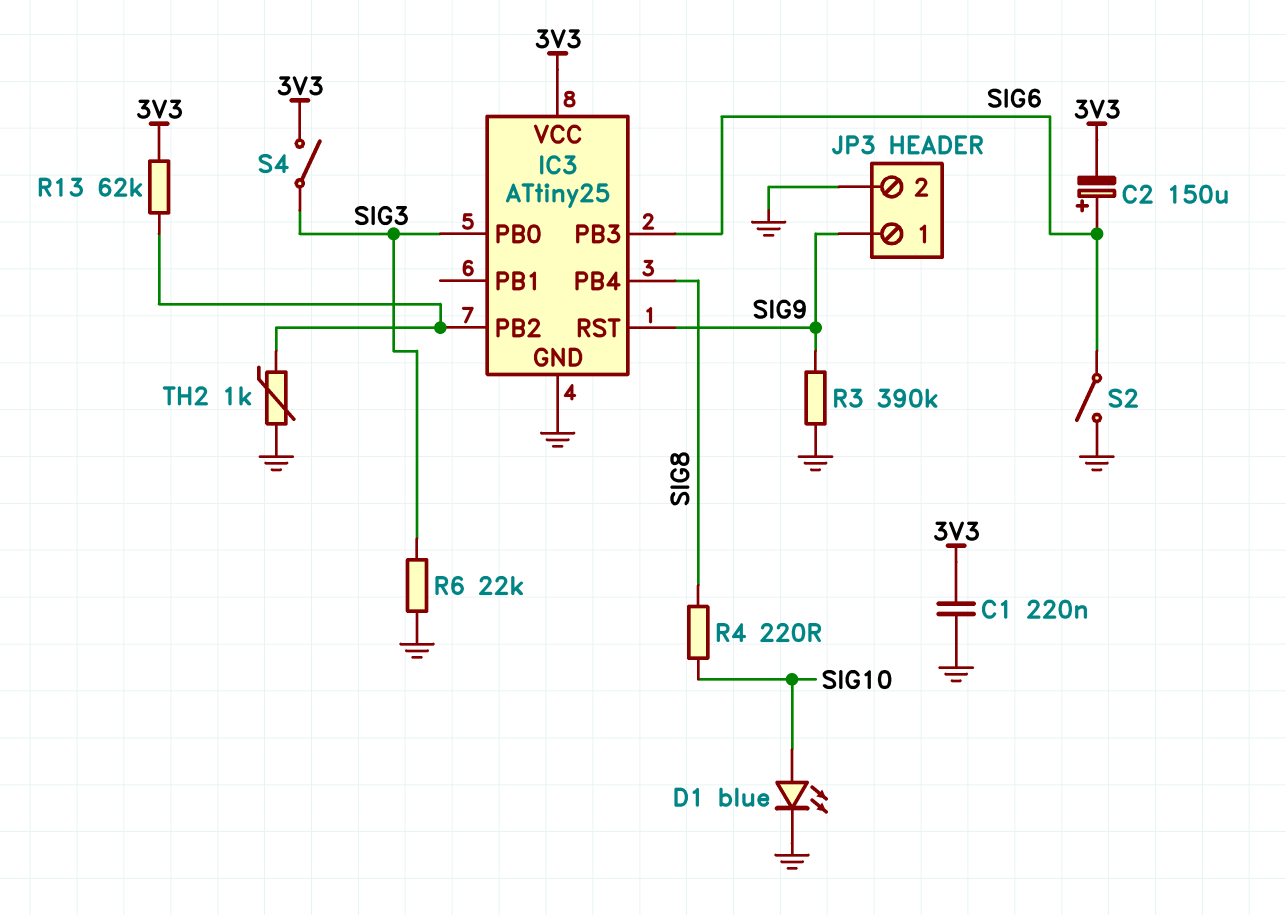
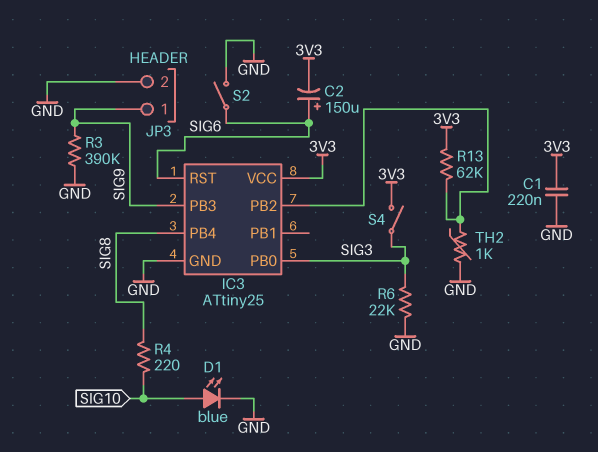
IC3 pin PB3: SIG6 -> SIG9
IC3 pin RST: SIG9 -> SIG6

